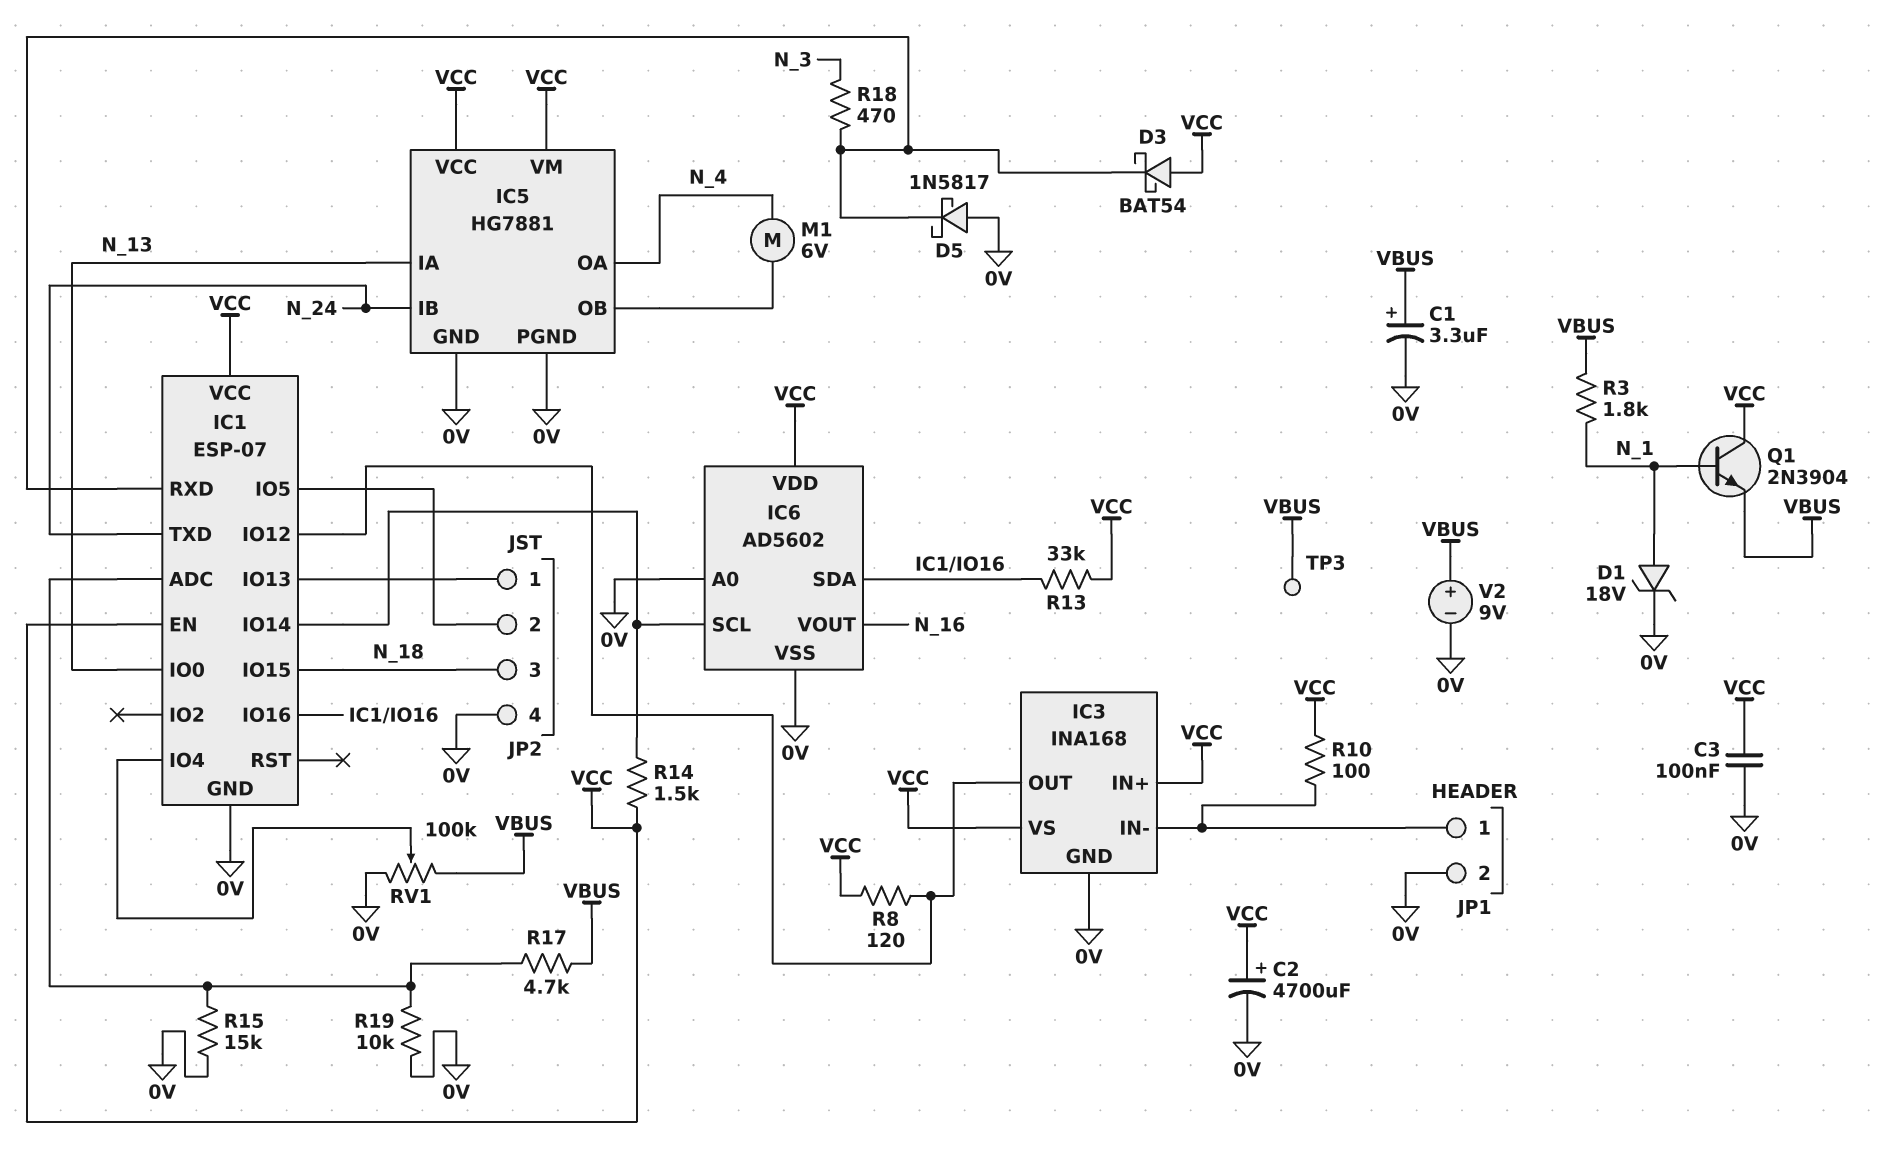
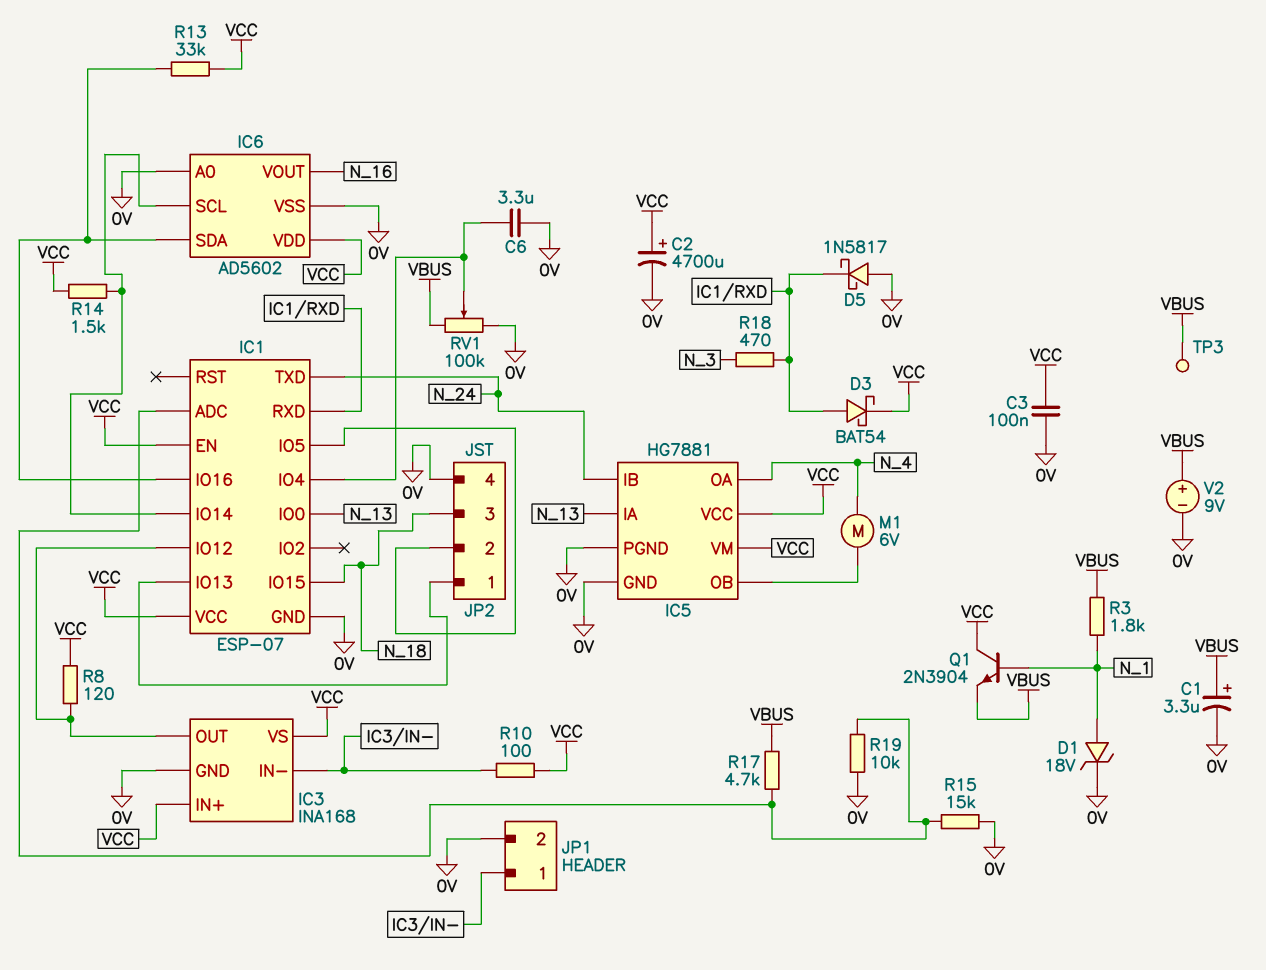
C6: none -> 3.3uF (0V, IC1/IO4)
D3: schottky BAT54 (A VCC, K IC1/RXD) -> schottky BAT54 (A IC1/RXD, K VCC)

